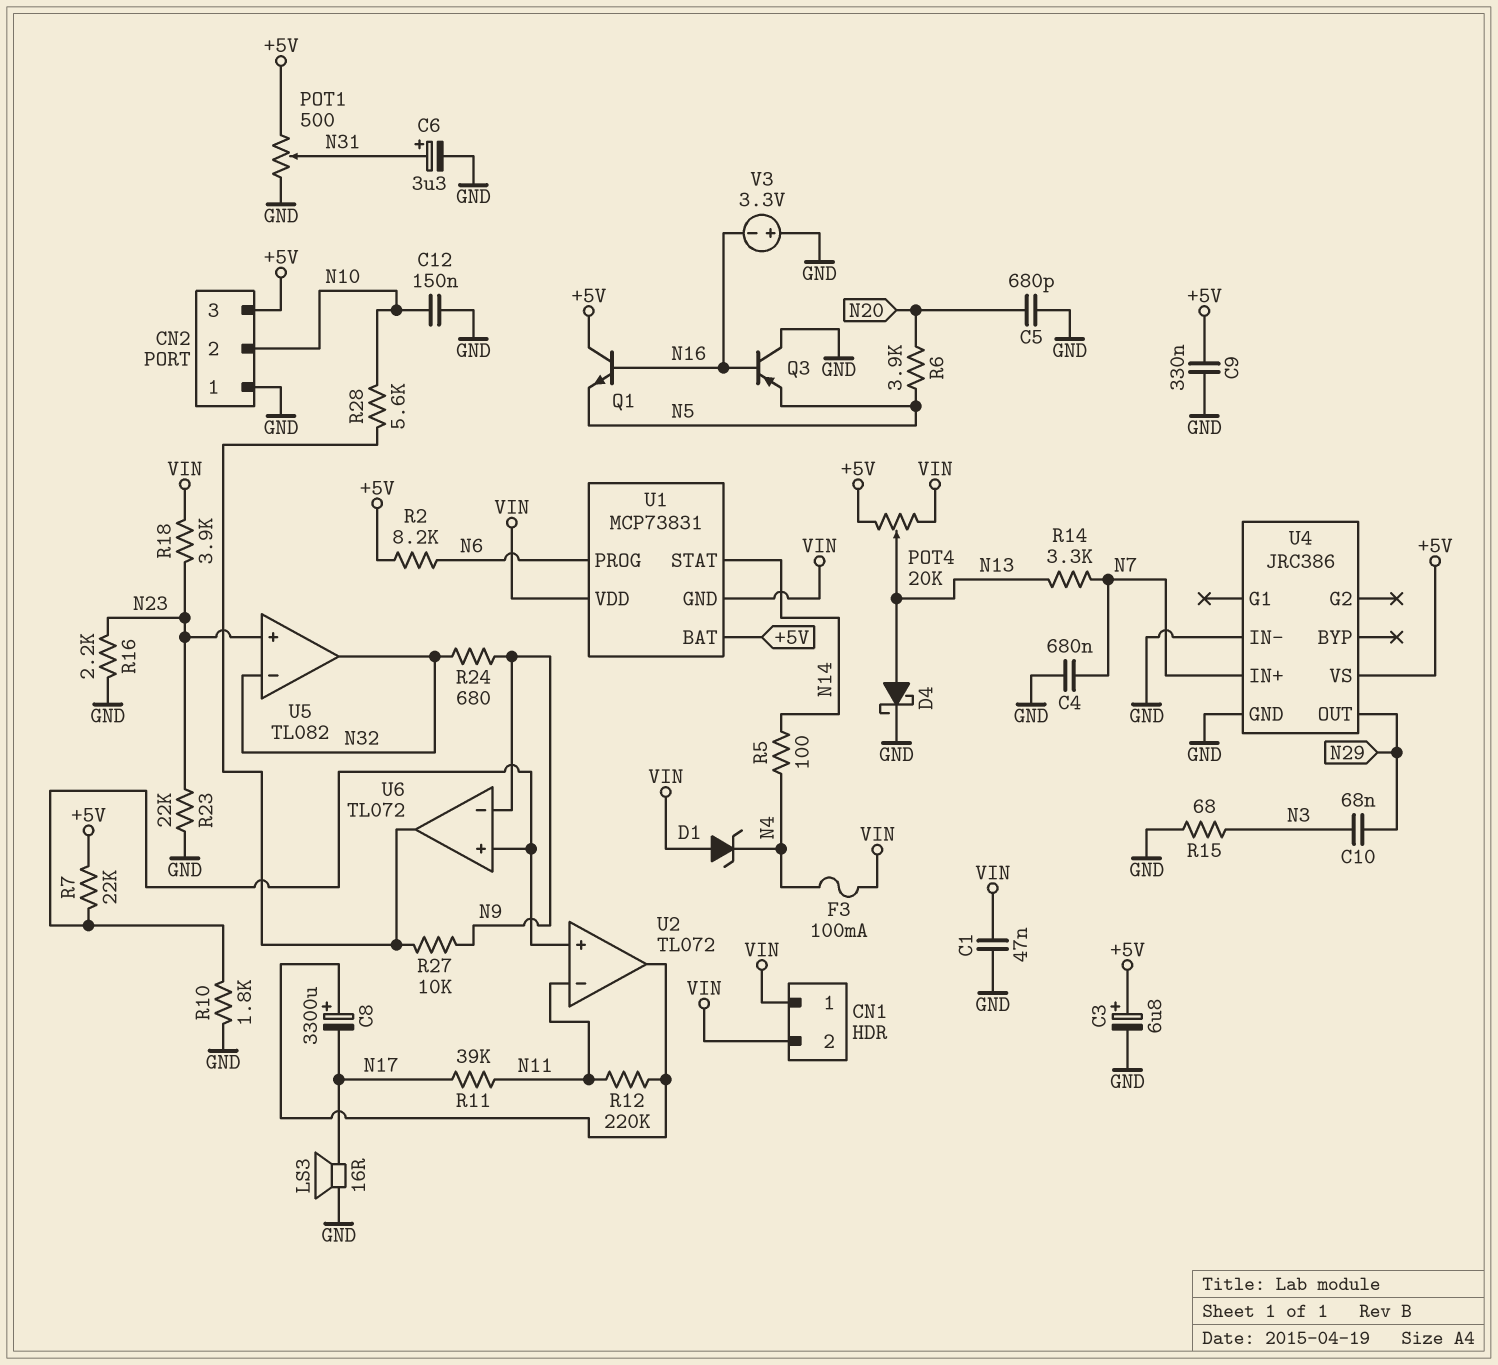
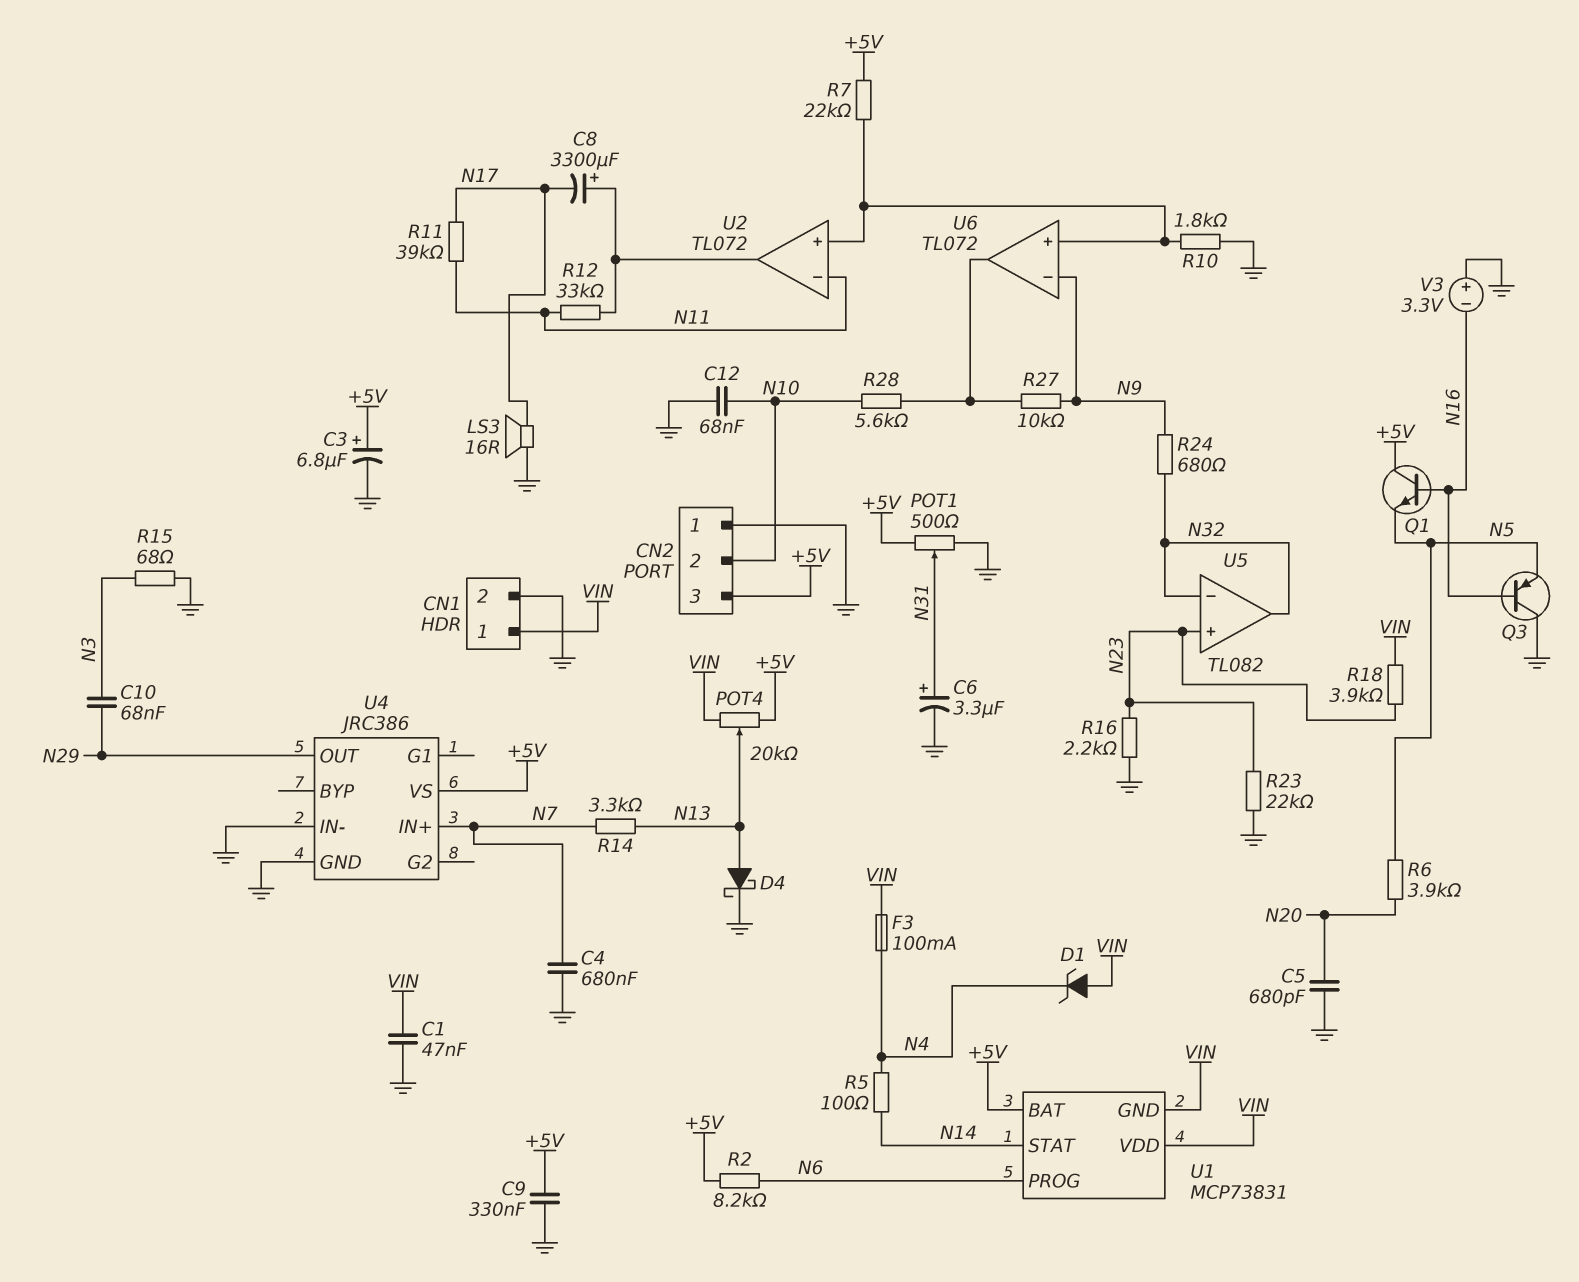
C12: 150nF (GND, N10) -> 68nF (GND, N10)
CN1 pin 2: VIN -> GND
R12: 220k (N11, U2/out) -> 33k (N11, U2/out)

